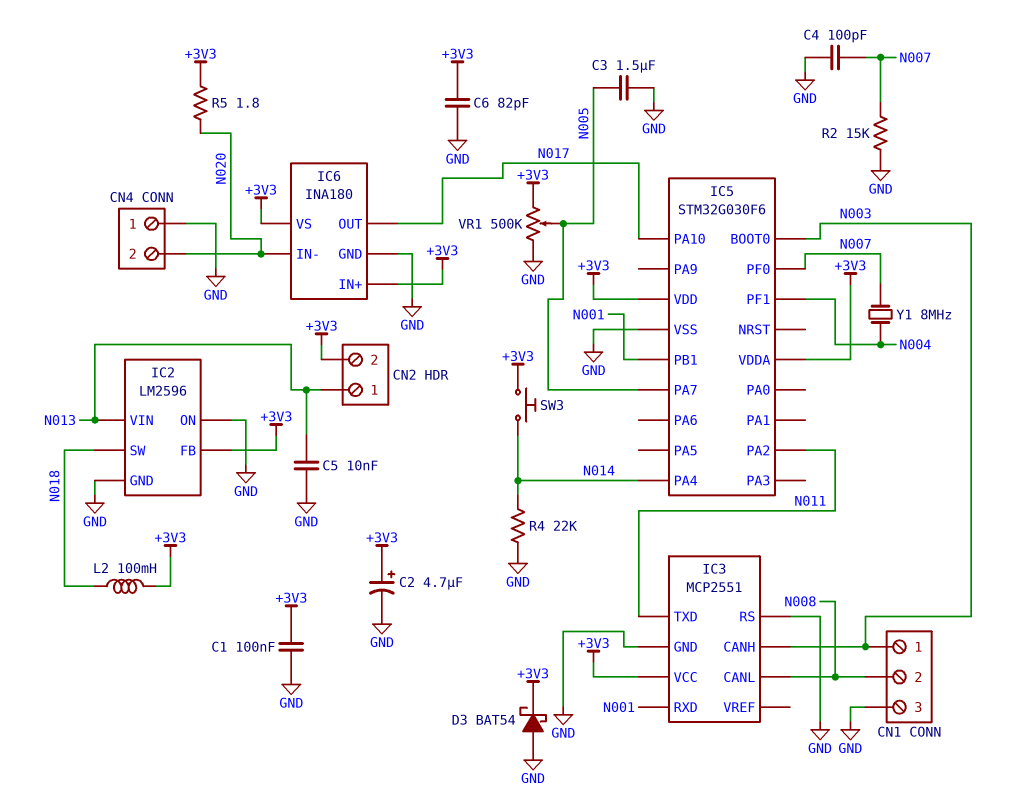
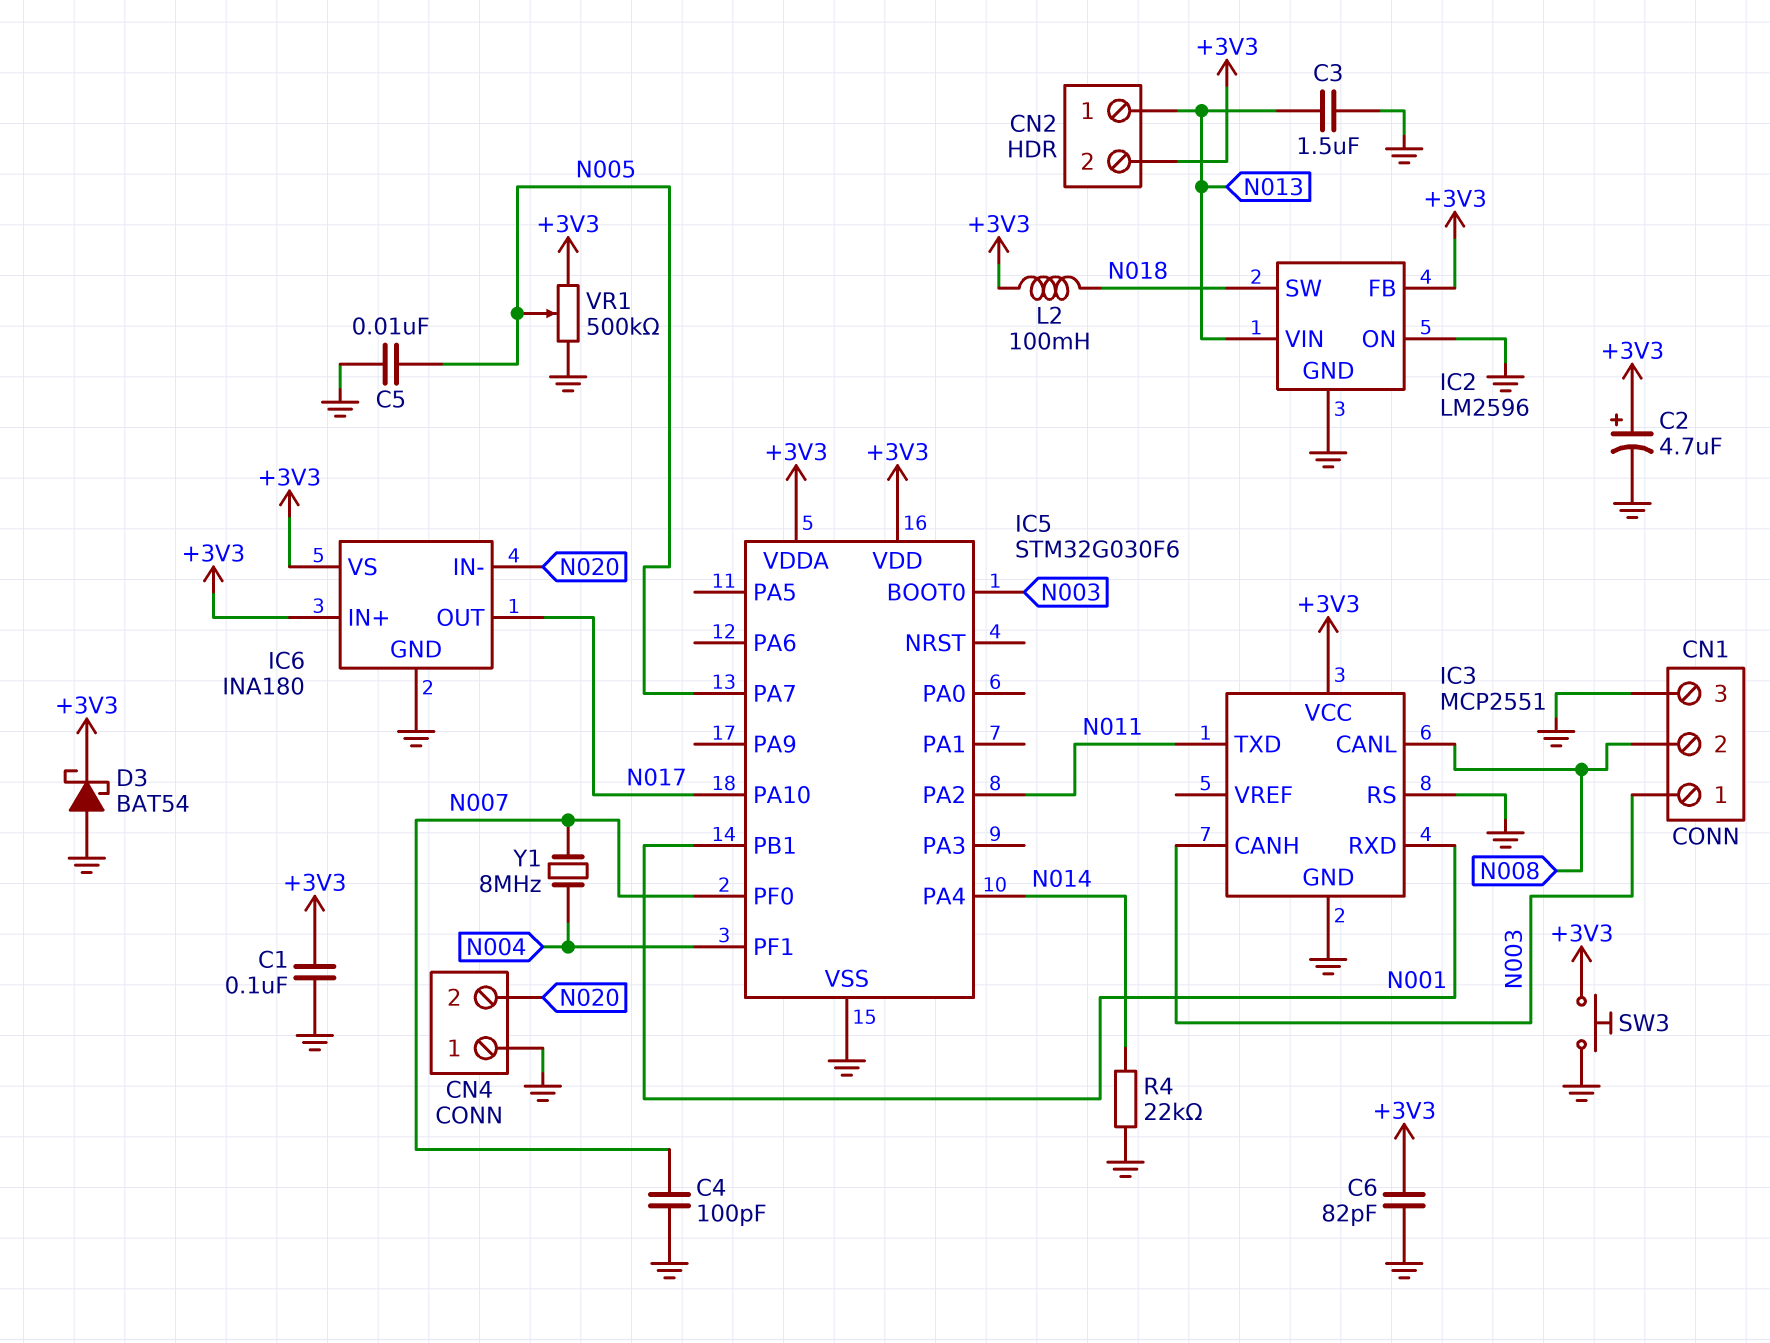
C3: 1.5uF (GND, N005) -> 1.5uF (GND, N013)
C5: 10nF (GND, N013) -> 10nF (GND, N005)
R2: 15k (GND, N007) -> none
R5: 1.8 (+3V3, N020) -> none
SW3: button (+3V3, N014) -> button (+3V3, GND)

